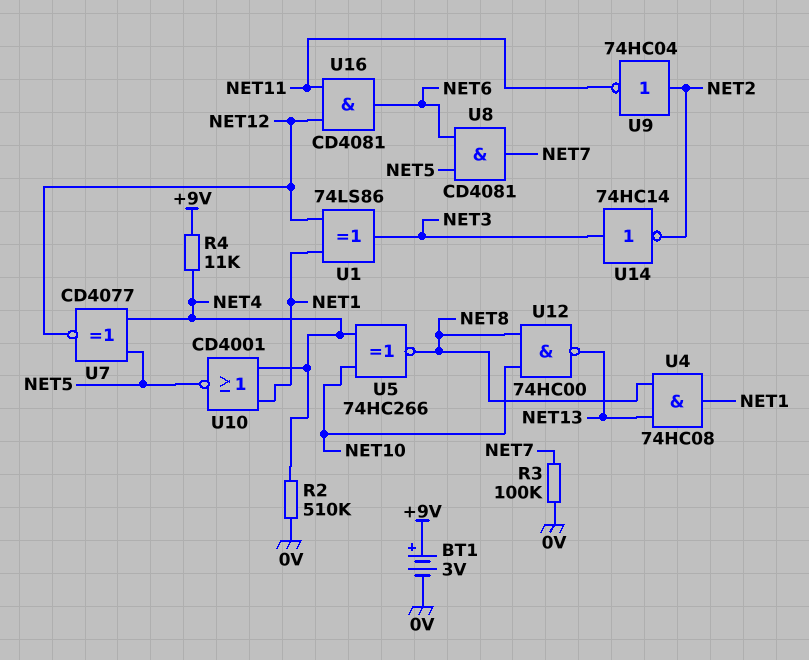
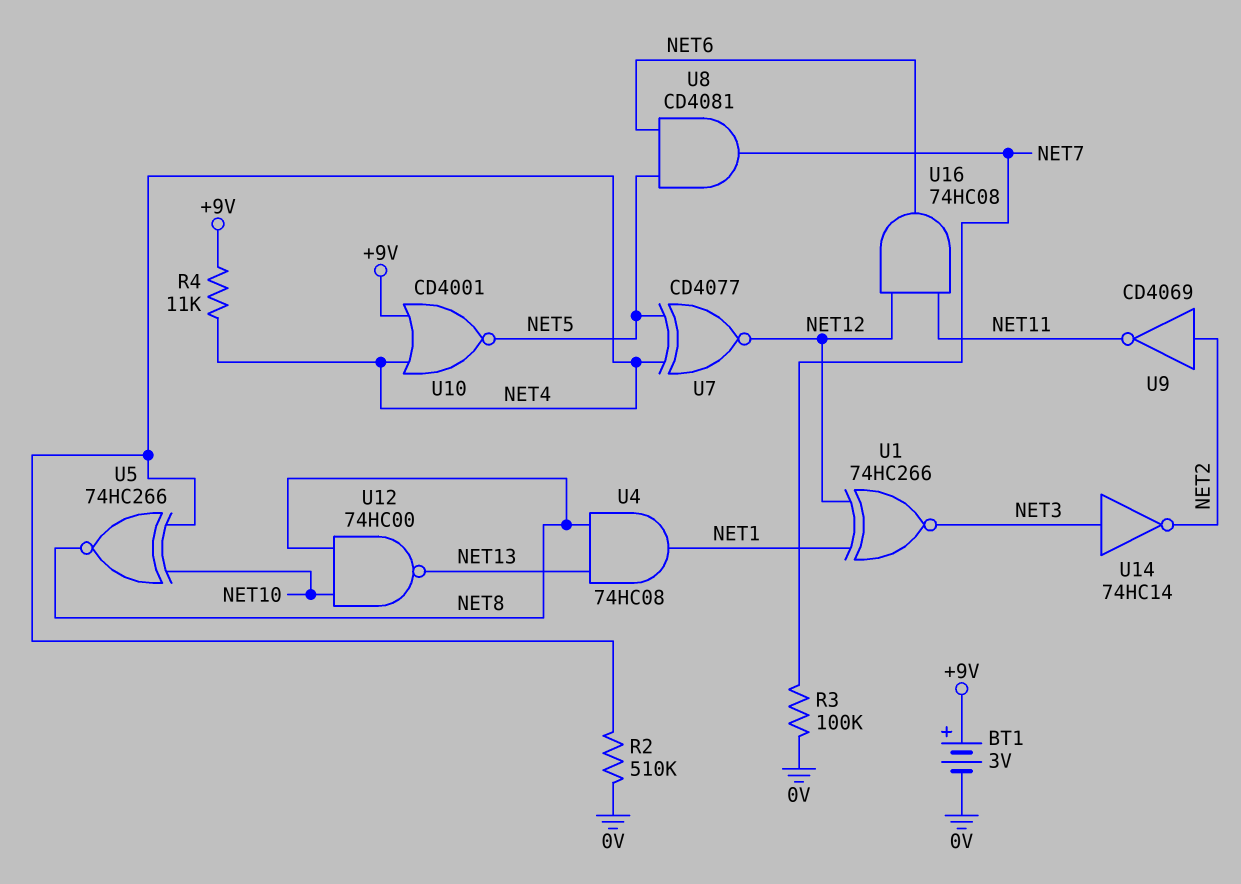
U1: XOR 74LS86 (in NET1, in NET12, out NET3) -> XNOR 74HC266 (in NET1, in NET12, out NET3)
U9: NOT 74HC04 (in NET2, out NET11) -> NOT CD4069 (in NET2, out NET11)
U10: NOR CD4001 (in NET1, in NET4, out NET5) -> NOR CD4001 (in +9V, in NET4, out NET5)
U16: AND CD4081 (in NET11, in NET12, out NET6) -> AND 74HC08 (in NET11, in NET12, out NET6)

